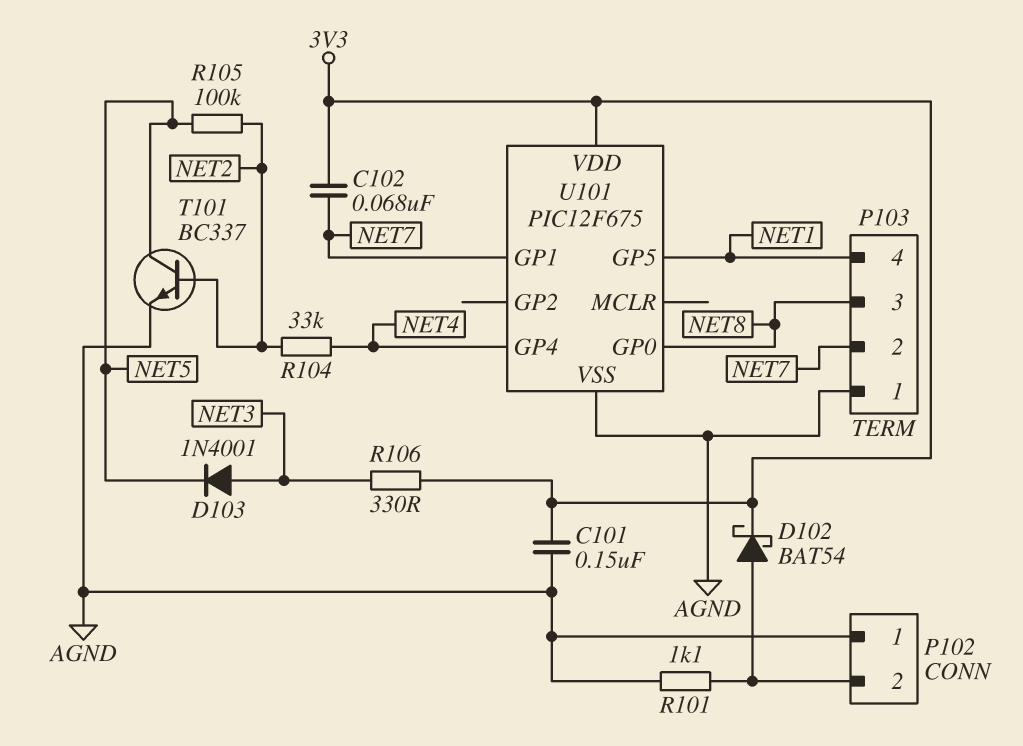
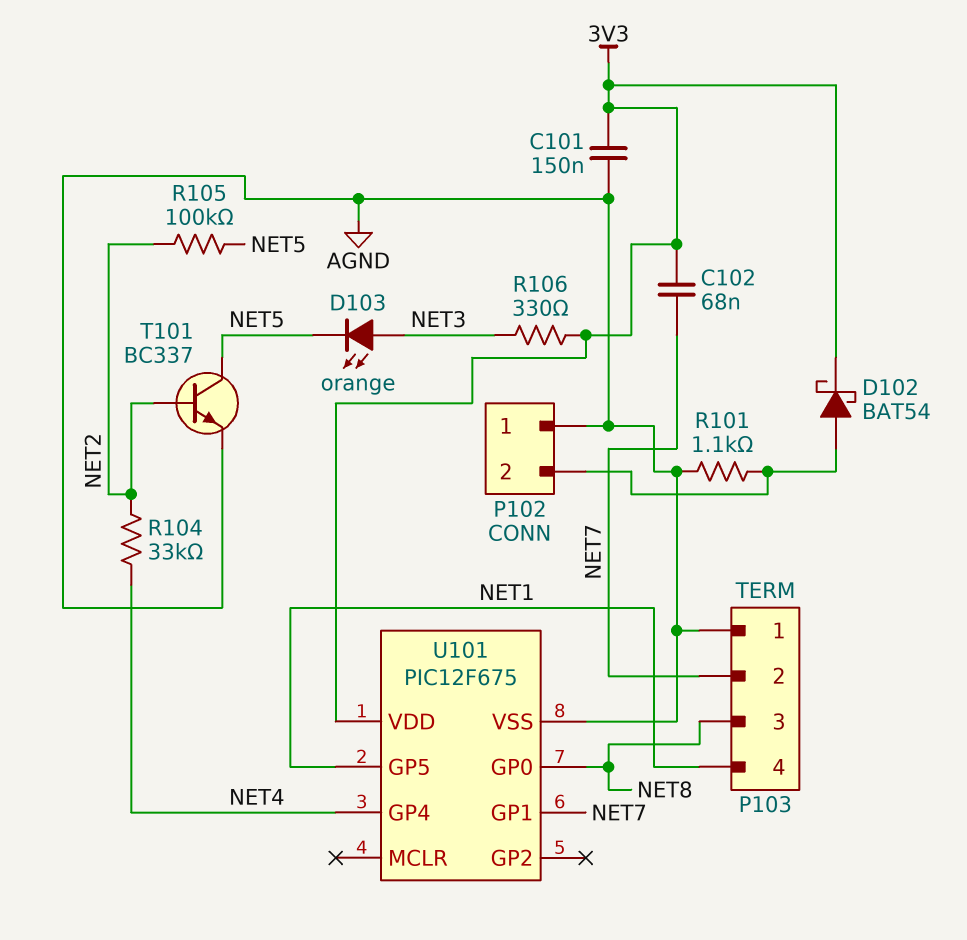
D103: diode 1N4001 (A NET3, K NET5) -> LED orange (A NET3, K NET5)

